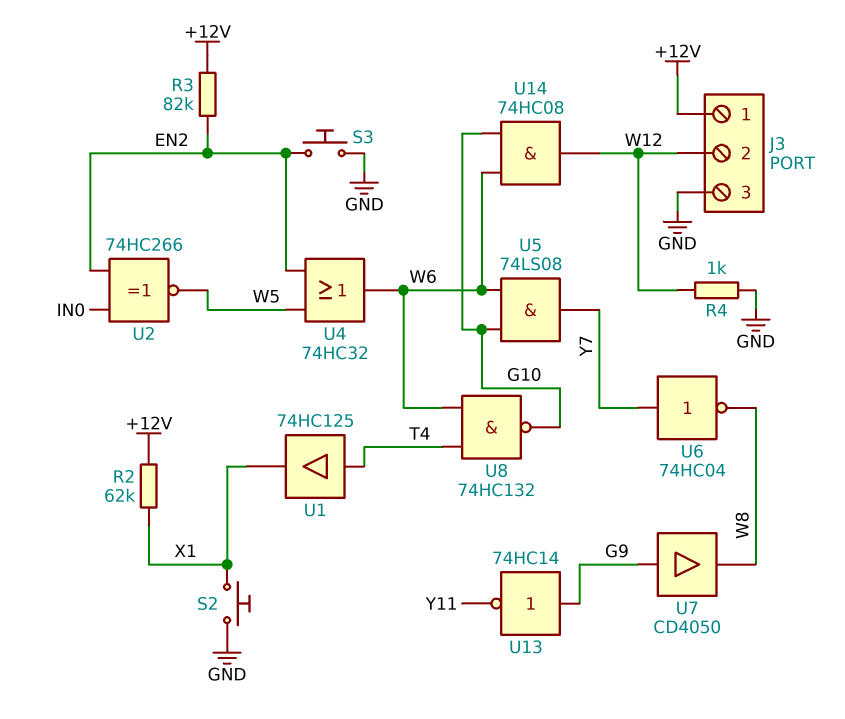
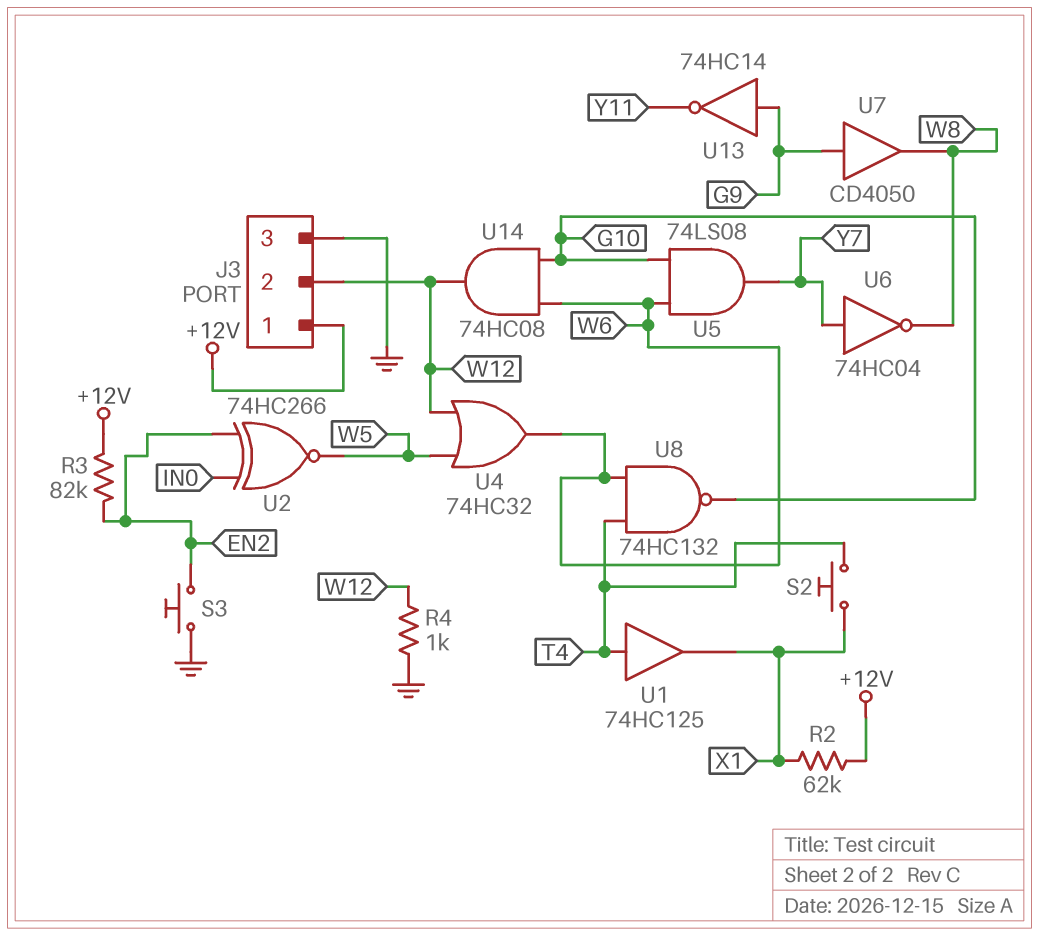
S2: button (GND, X1) -> button (T4, X1)
U4: OR 74HC32 (in EN2, in W5, out W6) -> OR 74HC32 (in W5, in W12, out W6)

